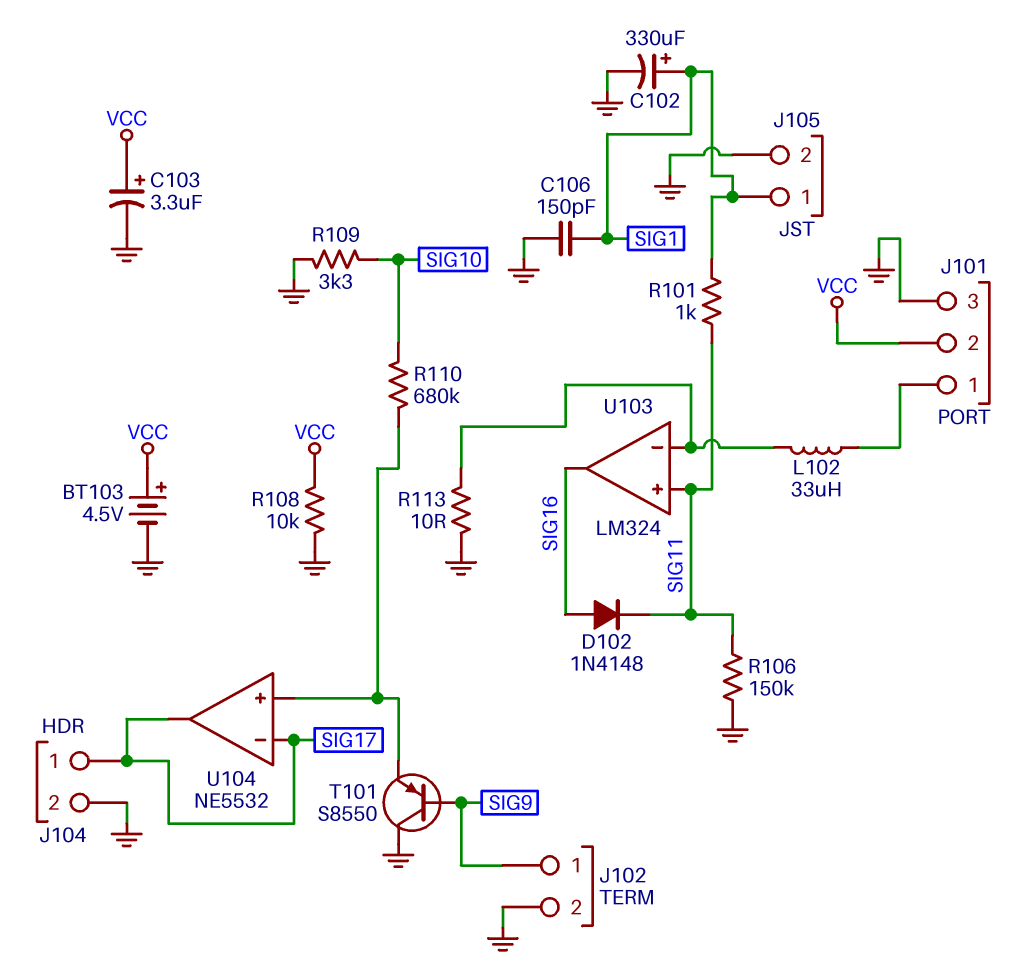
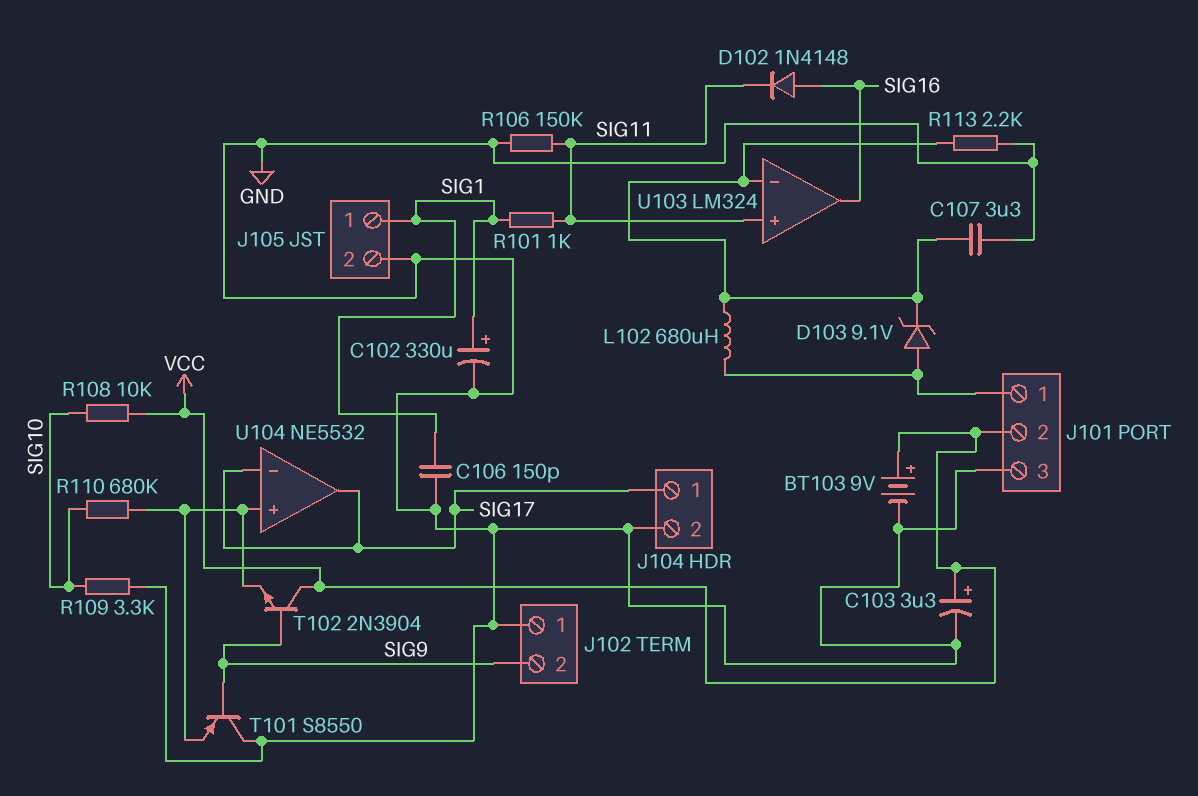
BT103: 4.5V (plus VCC, minus GND) -> 9V (plus VCC, minus GND)
C107: none -> 3.3uF (GND, U103/in-)
D103: none -> zener 9.1V (A J101/1, K U103/in-)
J102 pin 1: SIG9 -> GND
J102 pin 2: GND -> SIG9
L102: 33uH (J101/1, U103/in-) -> 680uH (J101/1, U103/in-)
R108: 10k (GND, VCC) -> 10k (SIG10, VCC)
R113: 10 (GND, U103/in-) -> 2.2k (GND, U103/in-)
T102: none -> NPN 2N3904 (B SIG9, C VCC, E U104/in+)

